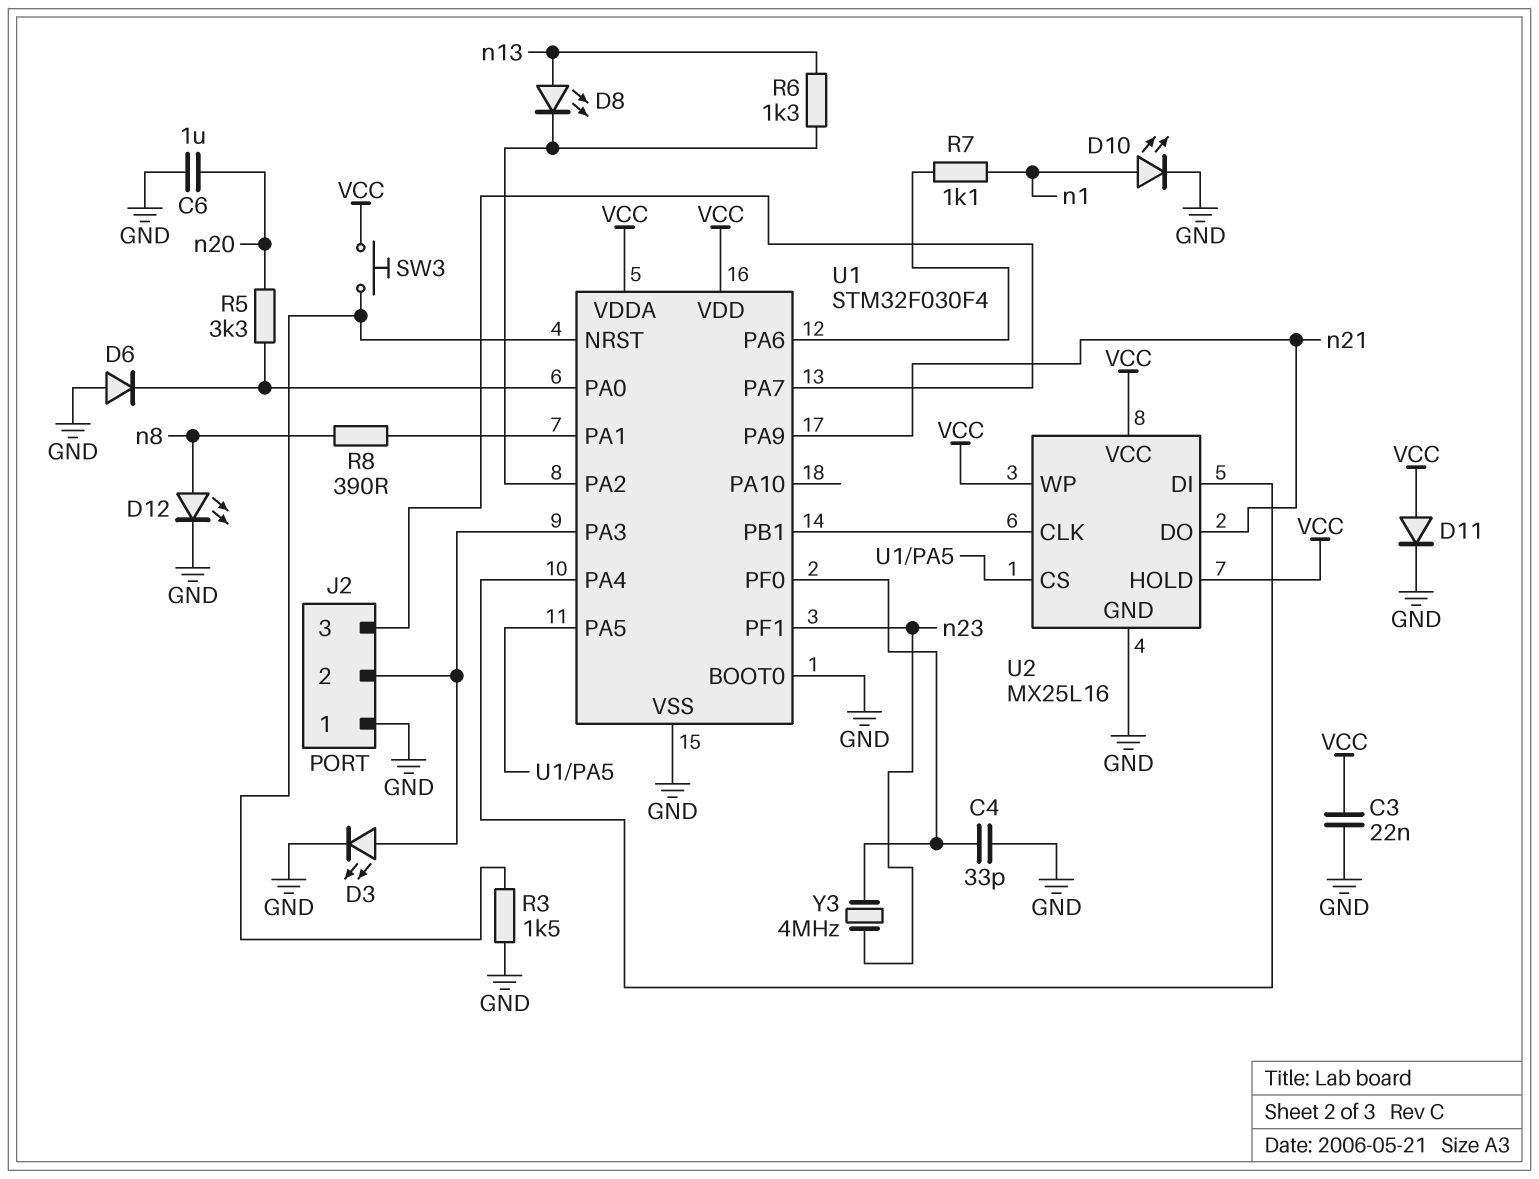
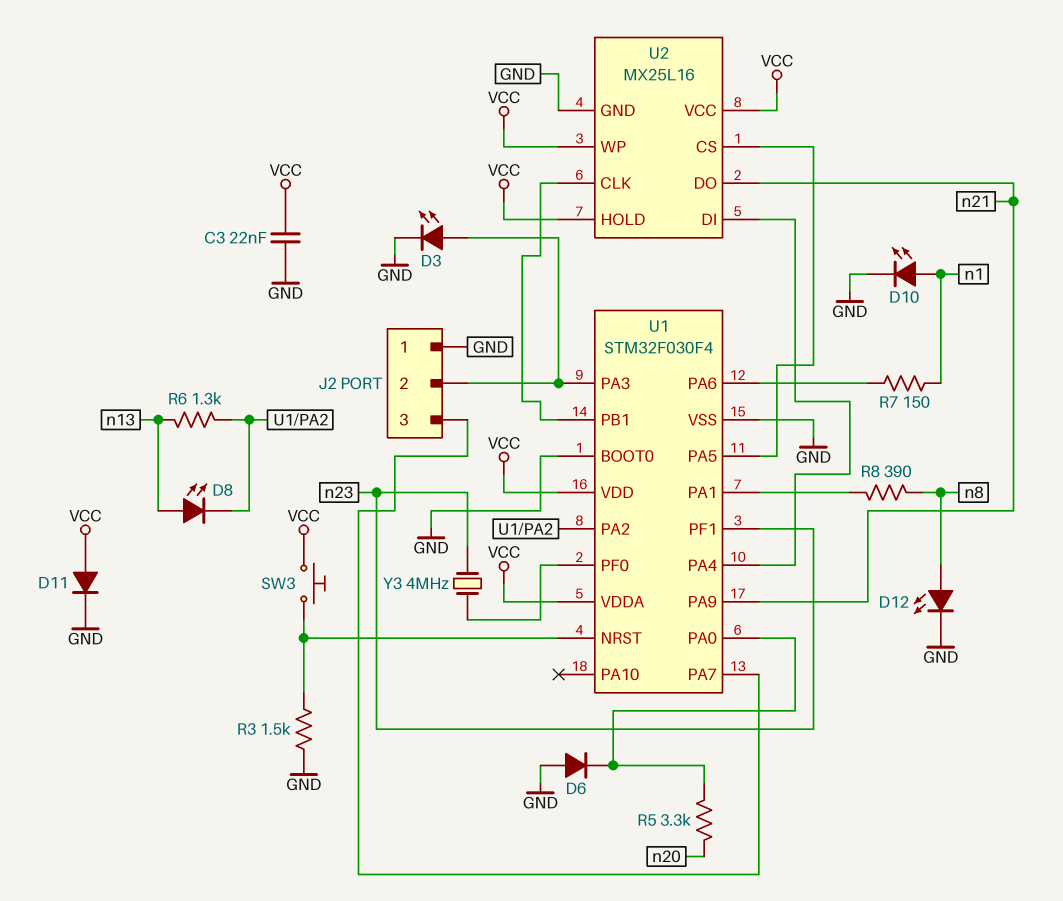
C4: 33pF (GND, U1/PF0) -> none
C6: 1uF (GND, n20) -> none
R7: 1.1k (U1/PA6, n1) -> 150 (U1/PA6, n1)

